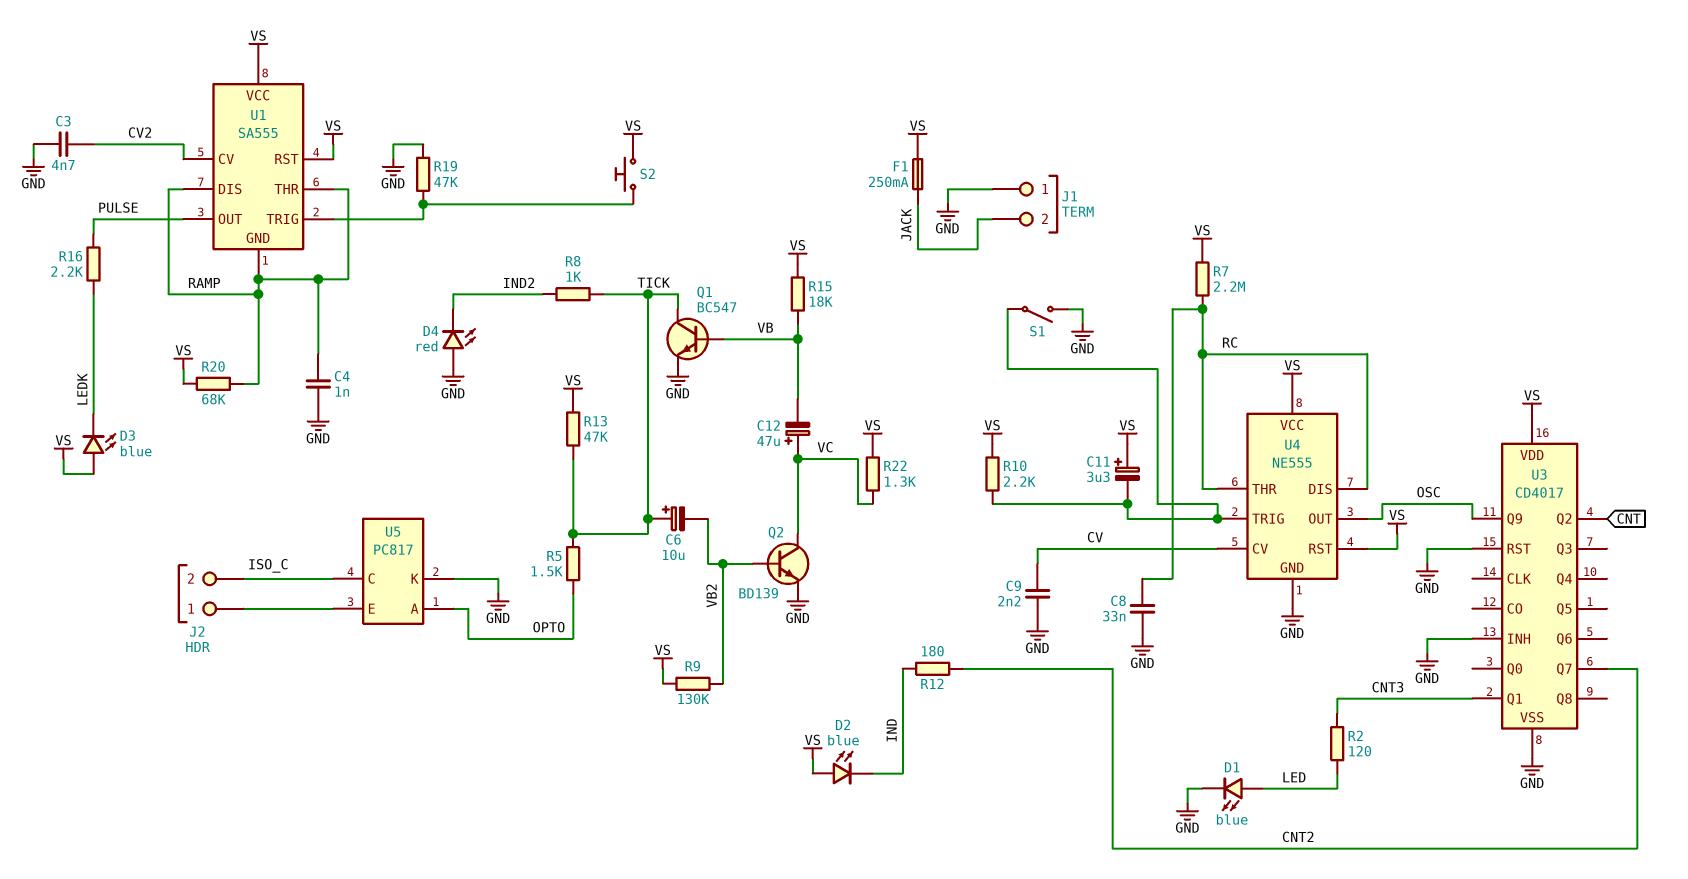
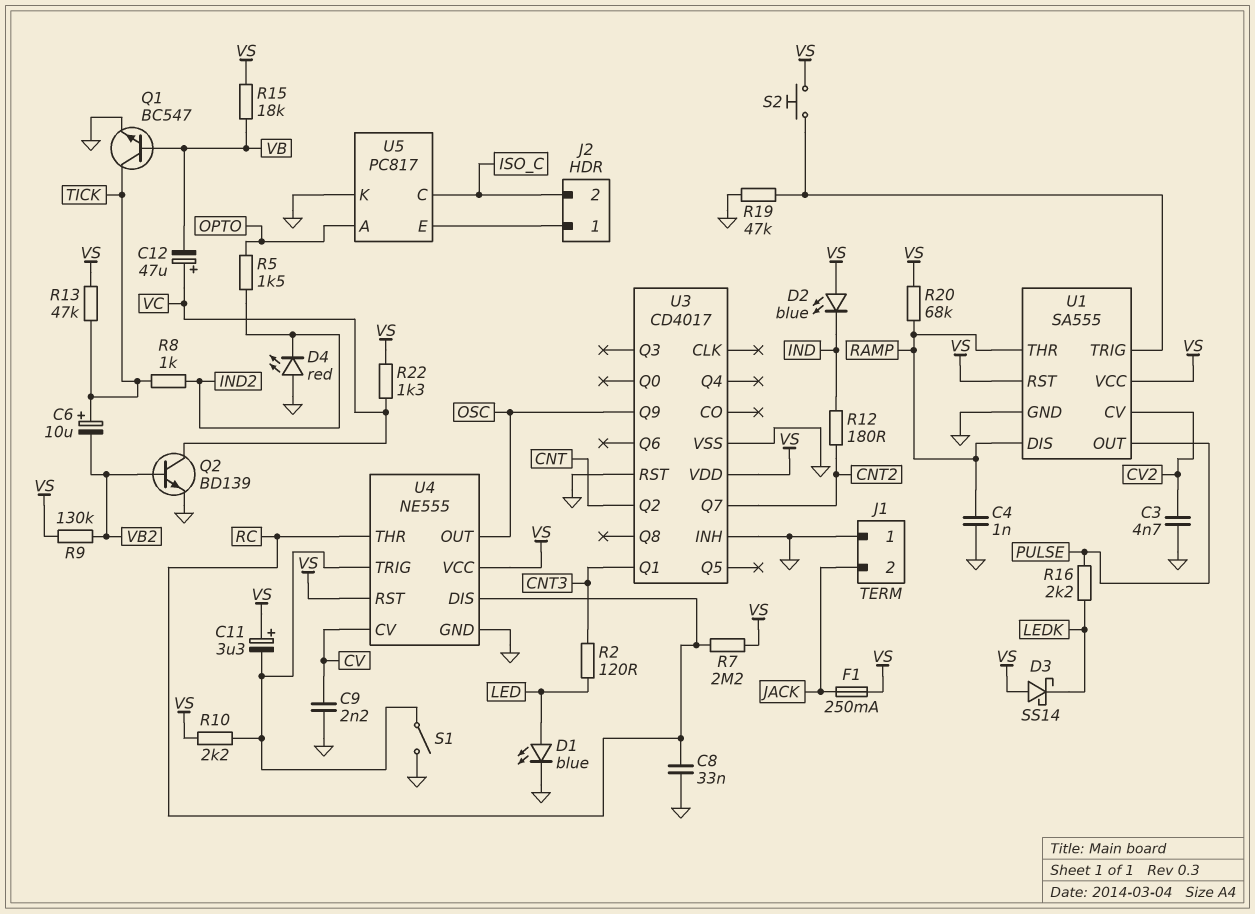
D3: LED blue (A VS, K LEDK) -> schottky SS14 (A VS, K LEDK)
R5: 1.5k (OPTO, TICK) -> 1.5k (IND2, OPTO)
U1 pin GND: RAMP -> GND

